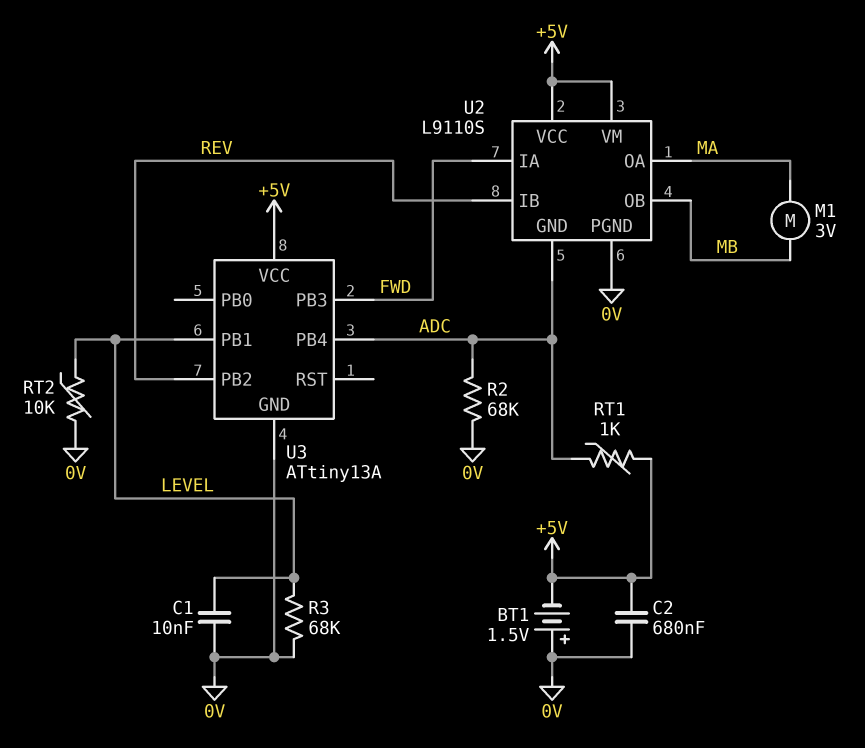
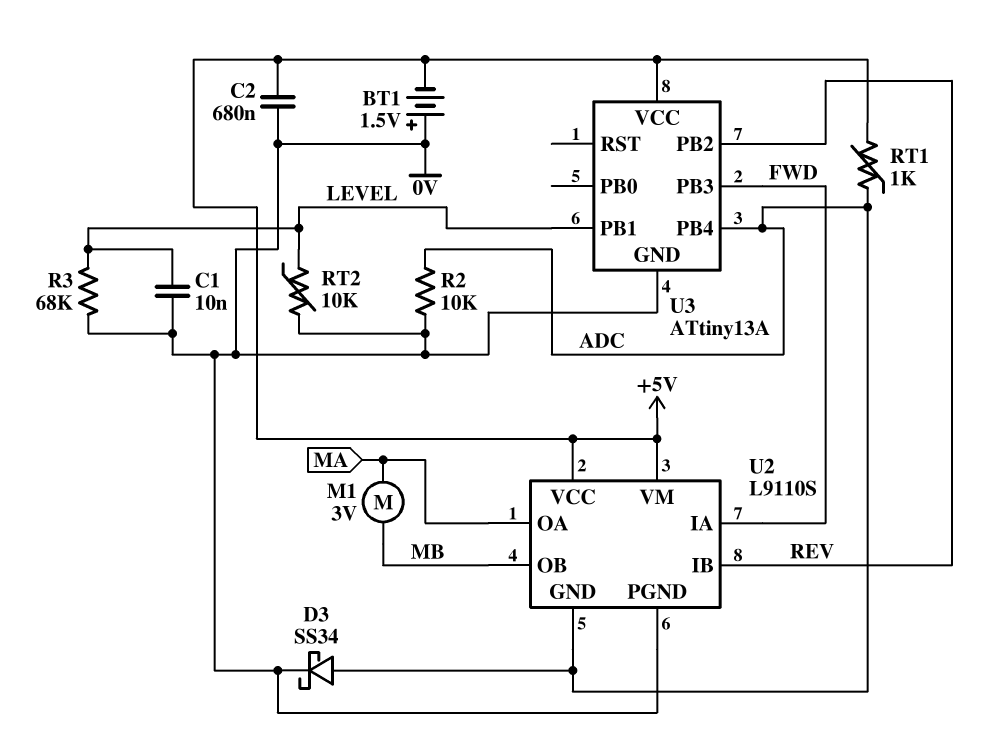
D3: none -> schottky SS34 (A ADC, K 0V)
R2: 68k (0V, ADC) -> 10k (0V, ADC)

